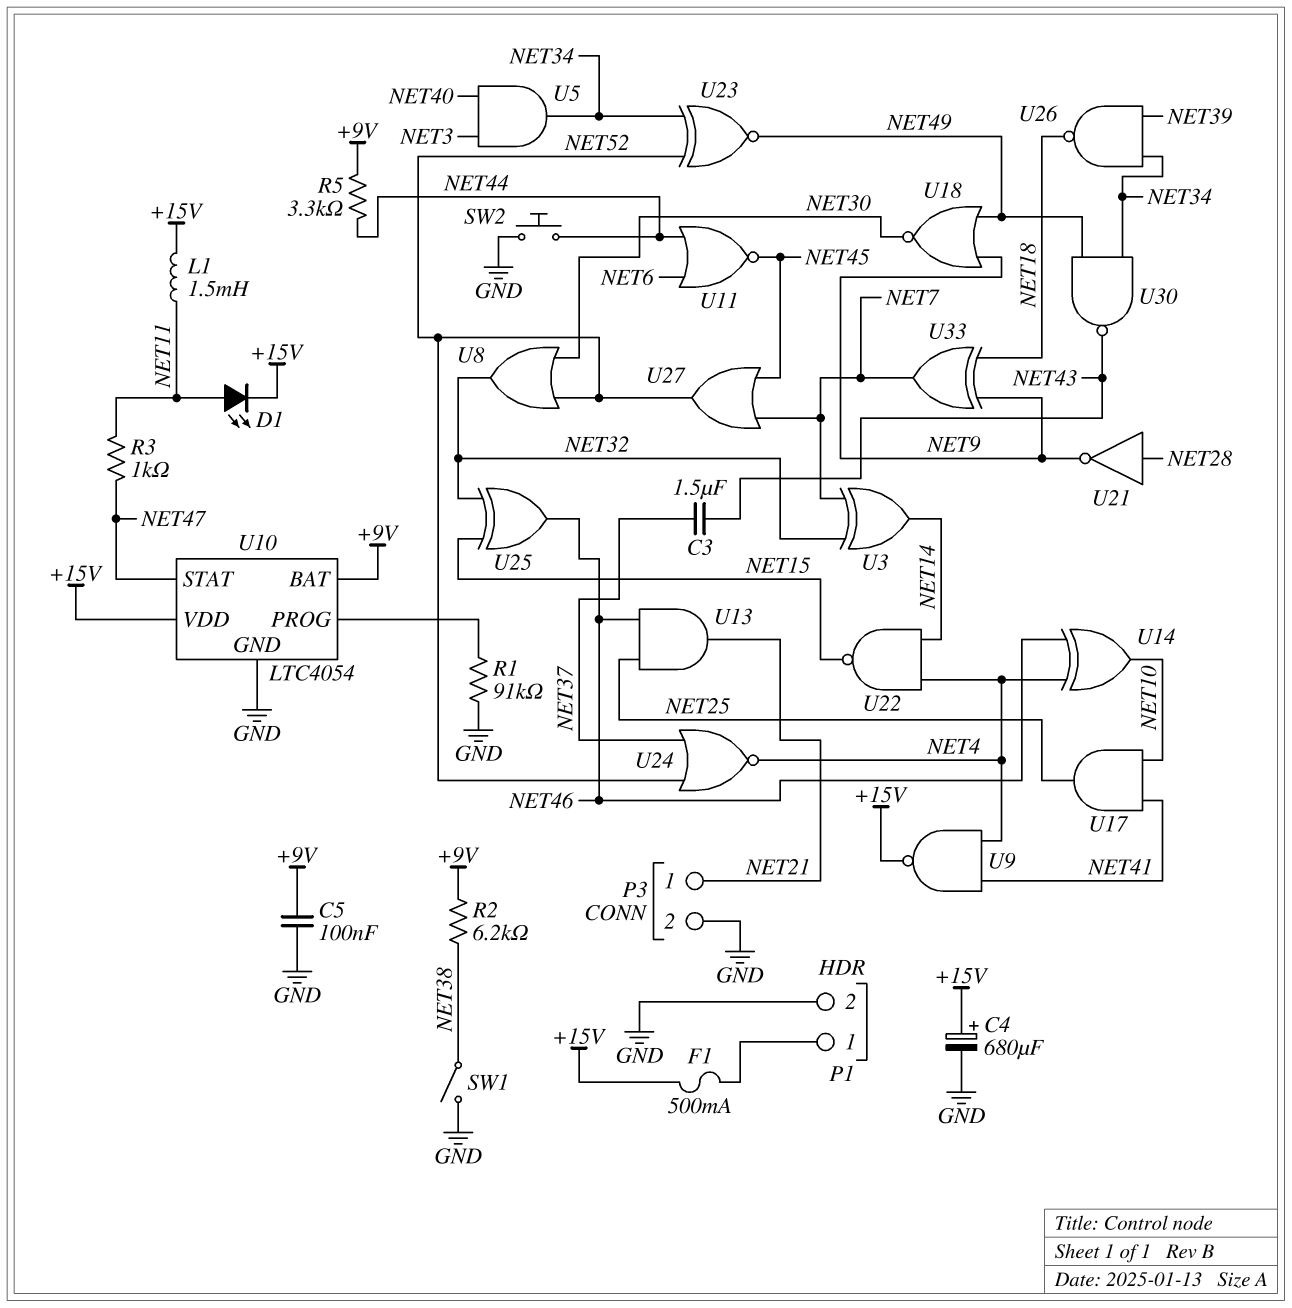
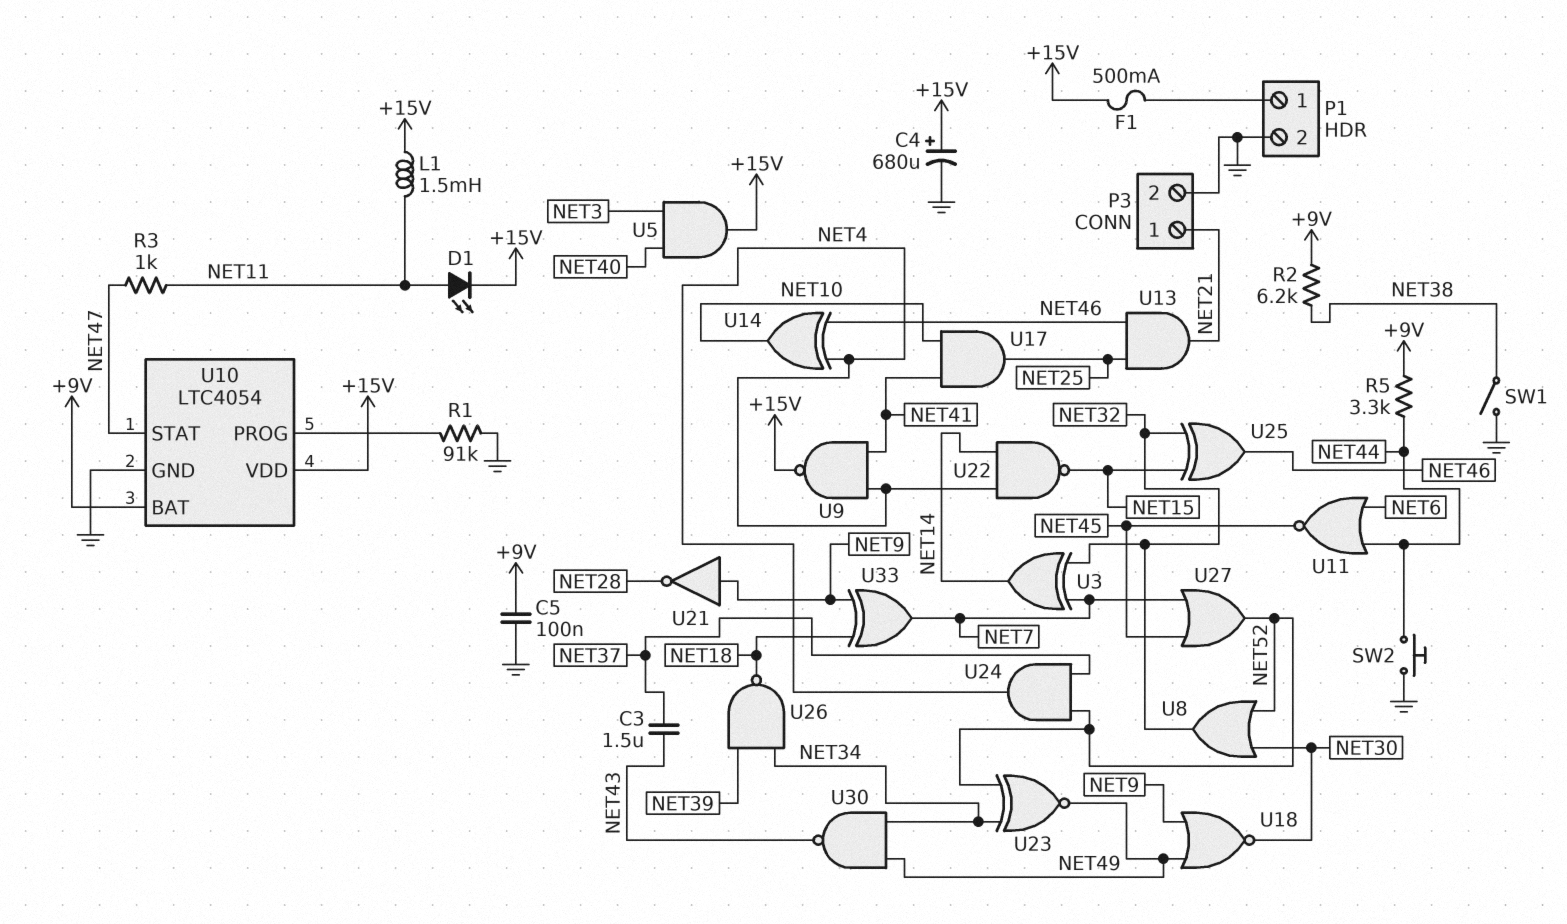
U5: AND (in NET3, in NET40, out NET34) -> AND (in NET3, in NET40, out +15V)
U21: NOT (in NET28, out NET9) -> NOT (in NET9, out NET28)
U24: NOR (in NET37, in NET52, out NET4) -> AND (in NET37, in NET52, out NET4)

